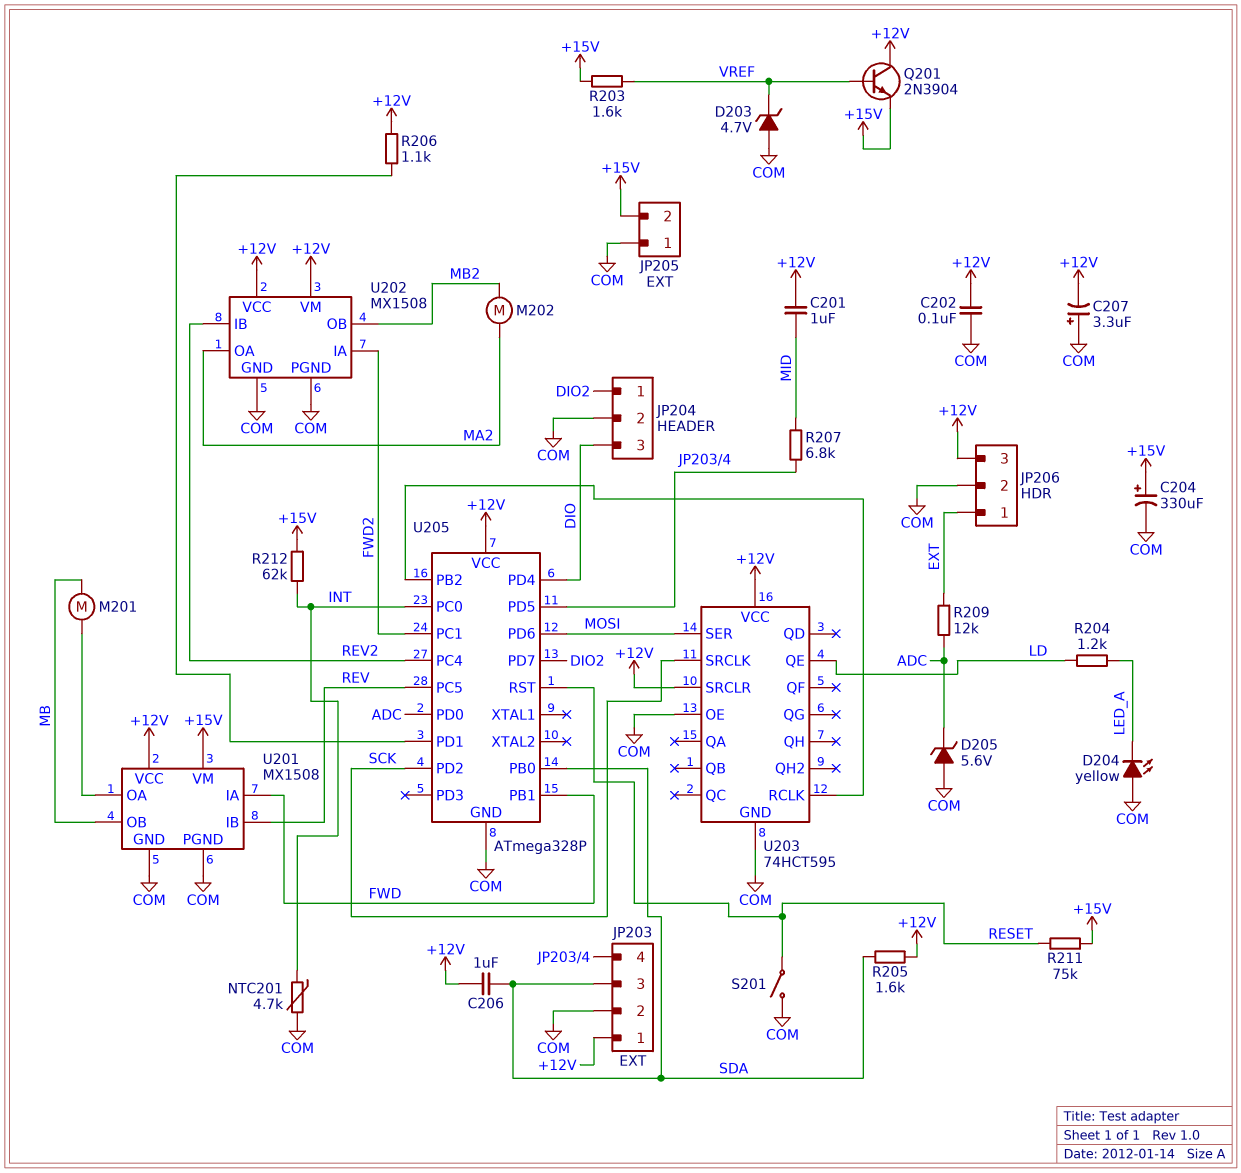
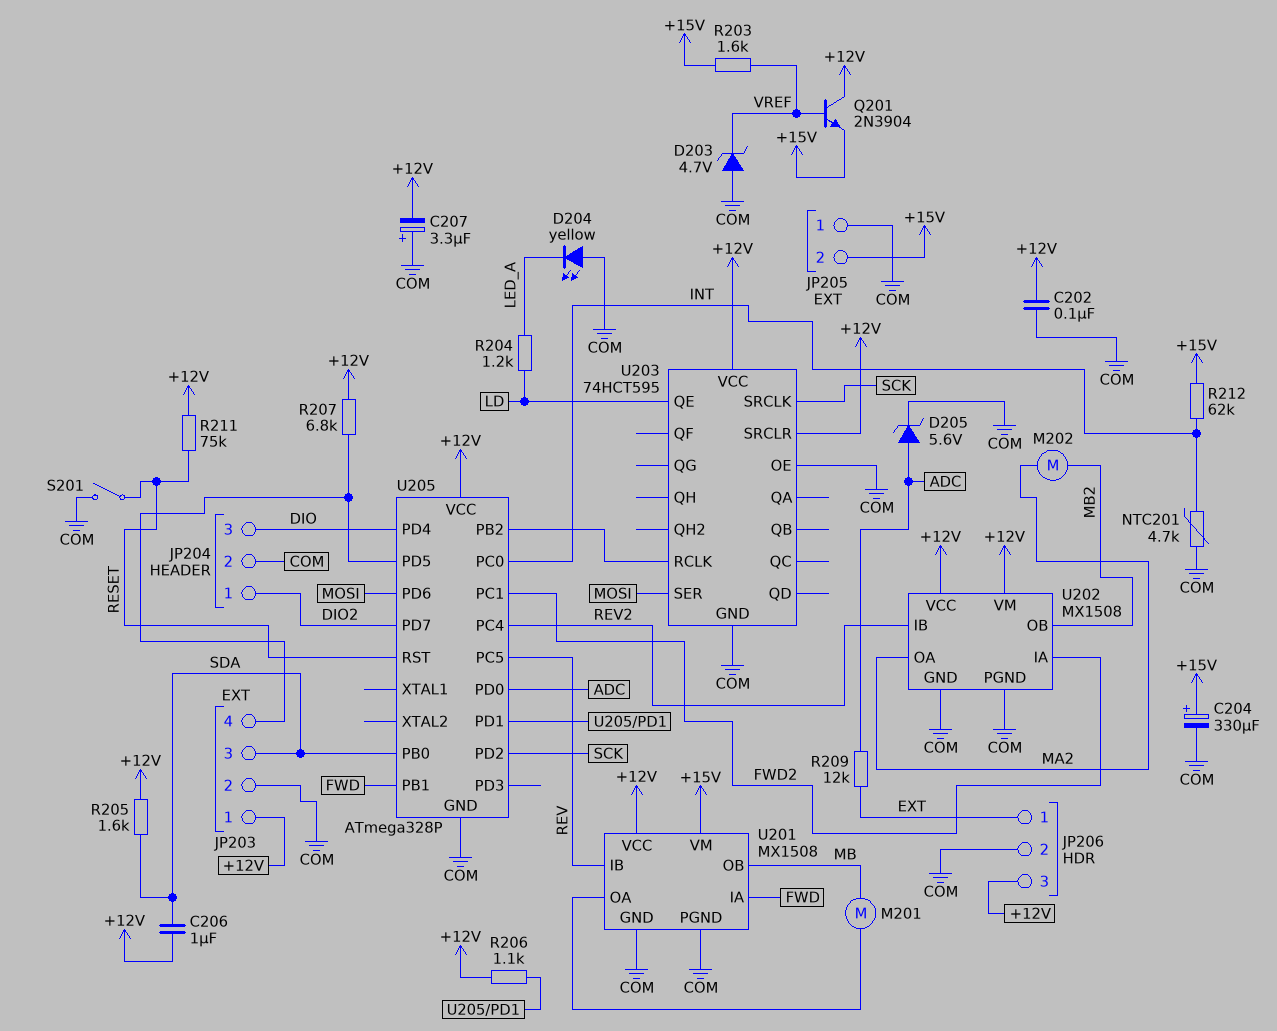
C201: 1uF (+12V, MID) -> none
D205: zener 5.6V (A COM, K ADC) -> zener 5.6V (A ADC, K COM)
R207: 6.8k (JP203/4, MID) -> 6.8k (+12V, JP203/4)
R211: 75k (+15V, RESET) -> 75k (+12V, RESET)

